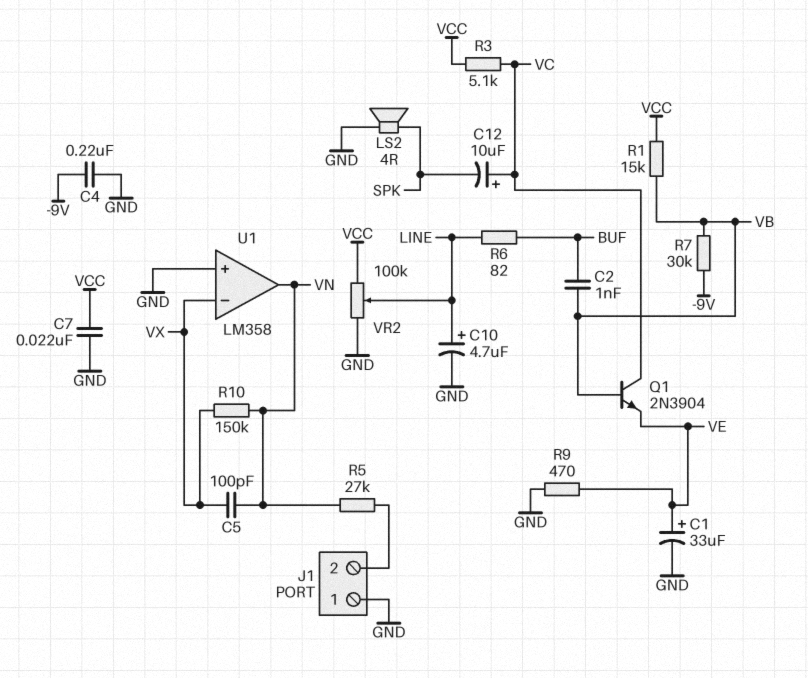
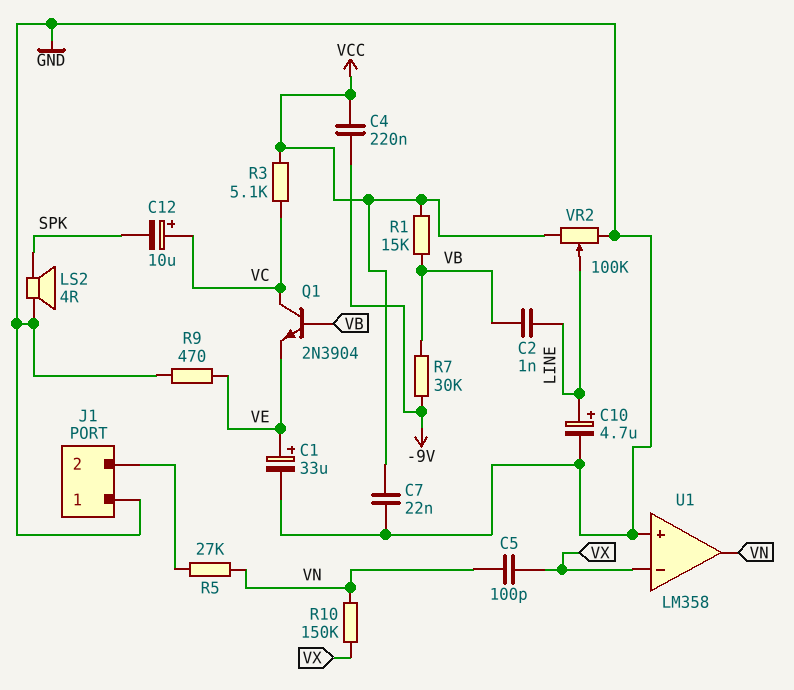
C2: 1nF (BUF, VB) -> 1nF (LINE, VB)
C4: 220nF (-9V, GND) -> 220nF (-9V, VCC)
R6: 82 (BUF, LINE) -> none

